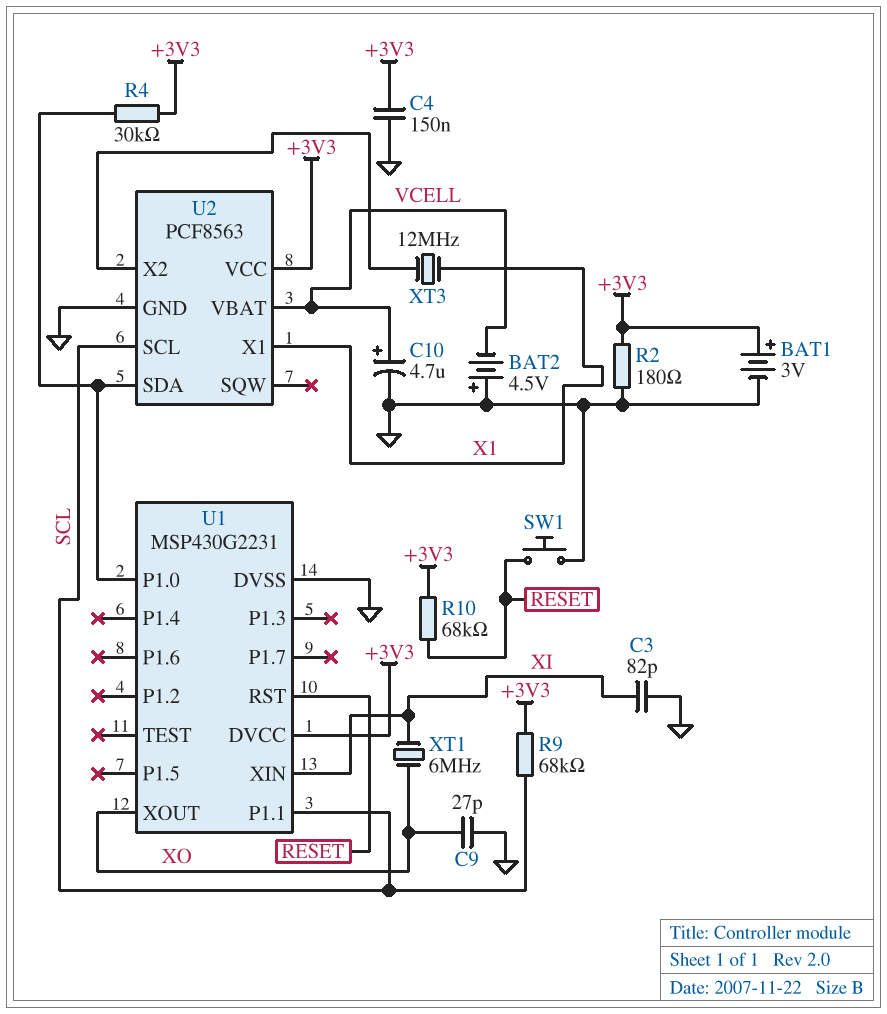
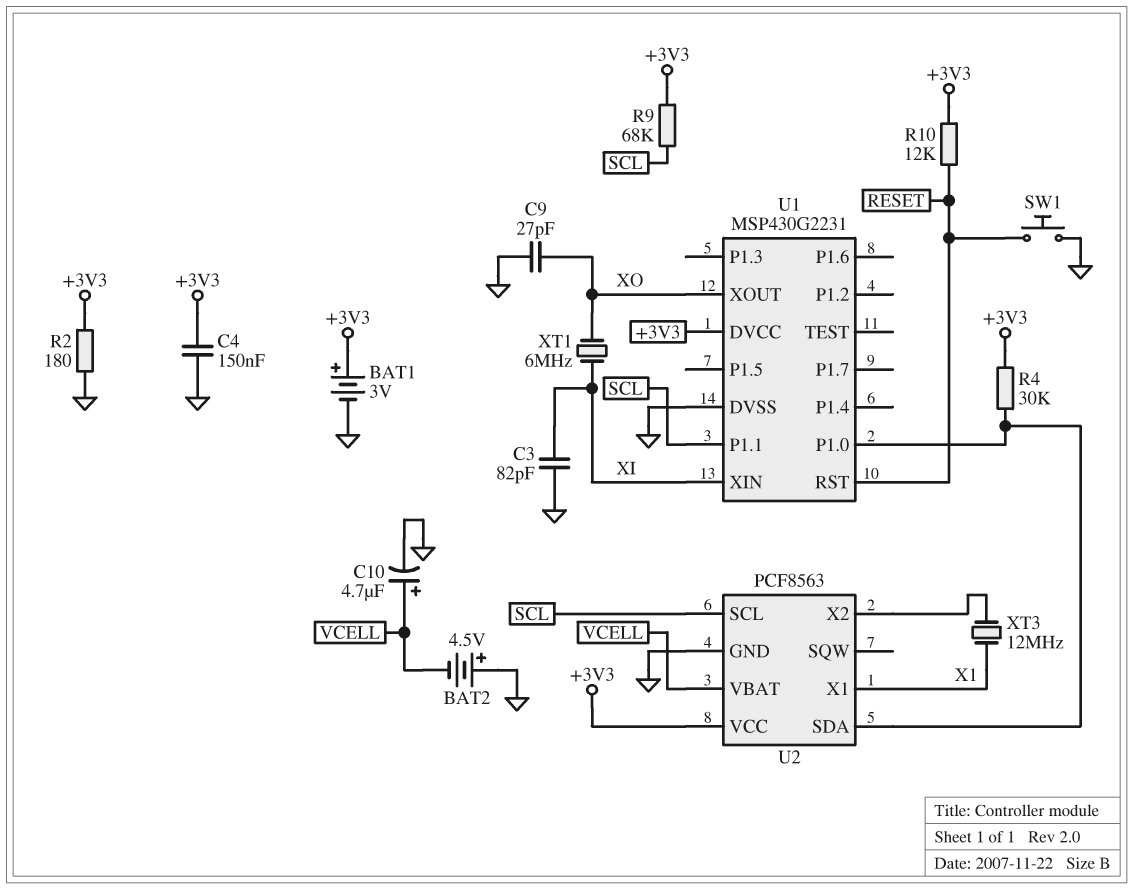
R10: 68k (+3V3, RESET) -> 12k (+3V3, RESET)

